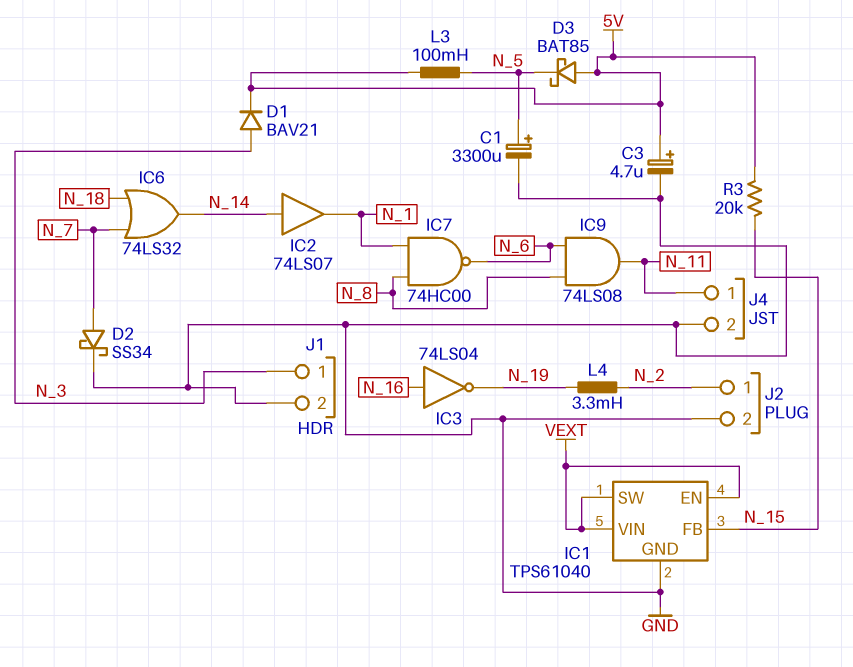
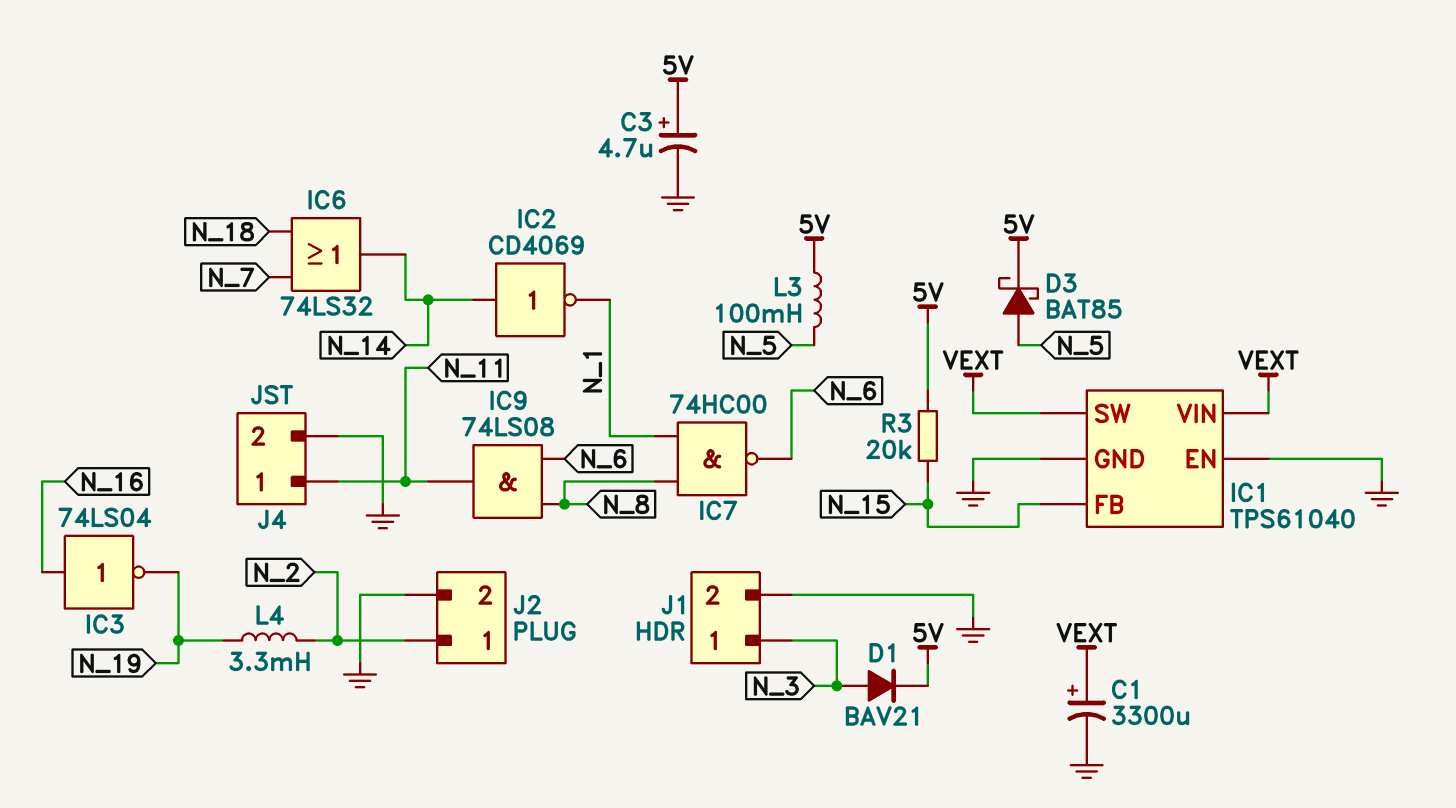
C1: 3300uF (plus N_5, minus GND) -> 3300uF (plus VEXT, minus GND)
D2: schottky SS34 (A N_7, K GND) -> none
D3: schottky BAT85 (A 5V, K N_5) -> schottky BAT85 (A N_5, K 5V)
IC1 pin EN: VEXT -> GND
IC2: buffer 74LS07 (in N_14, out N_1) -> NOT CD4069 (in N_14, out N_1)

